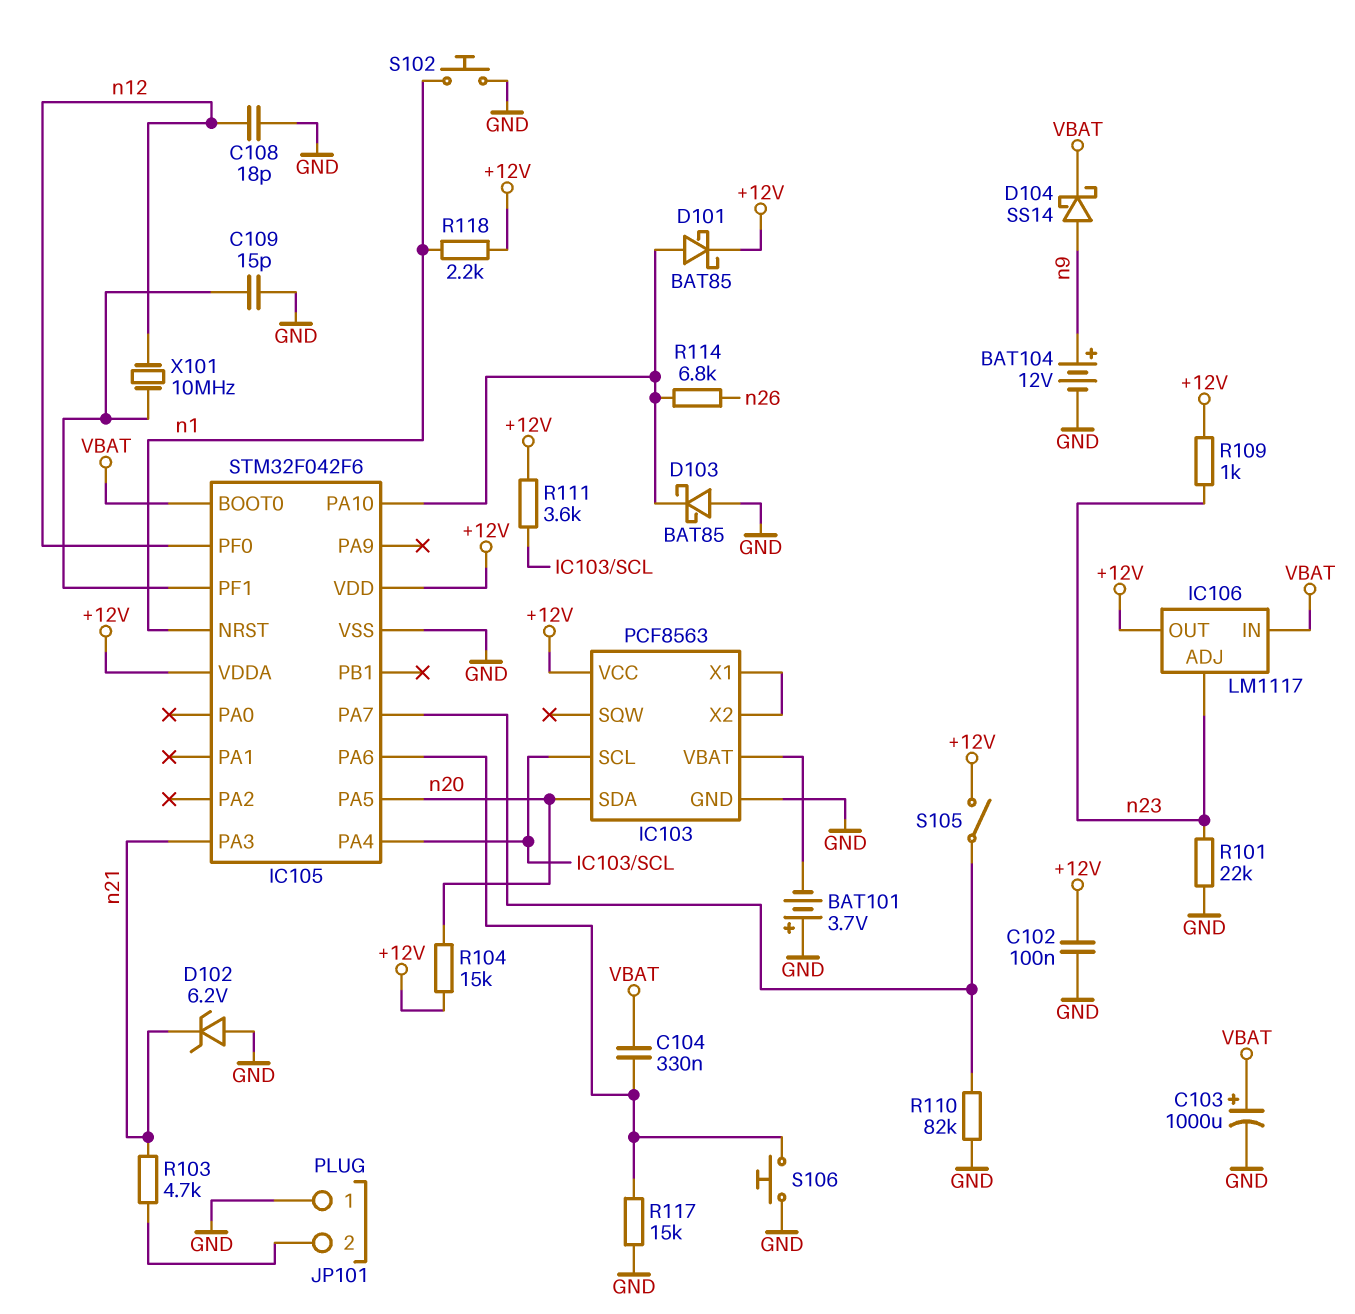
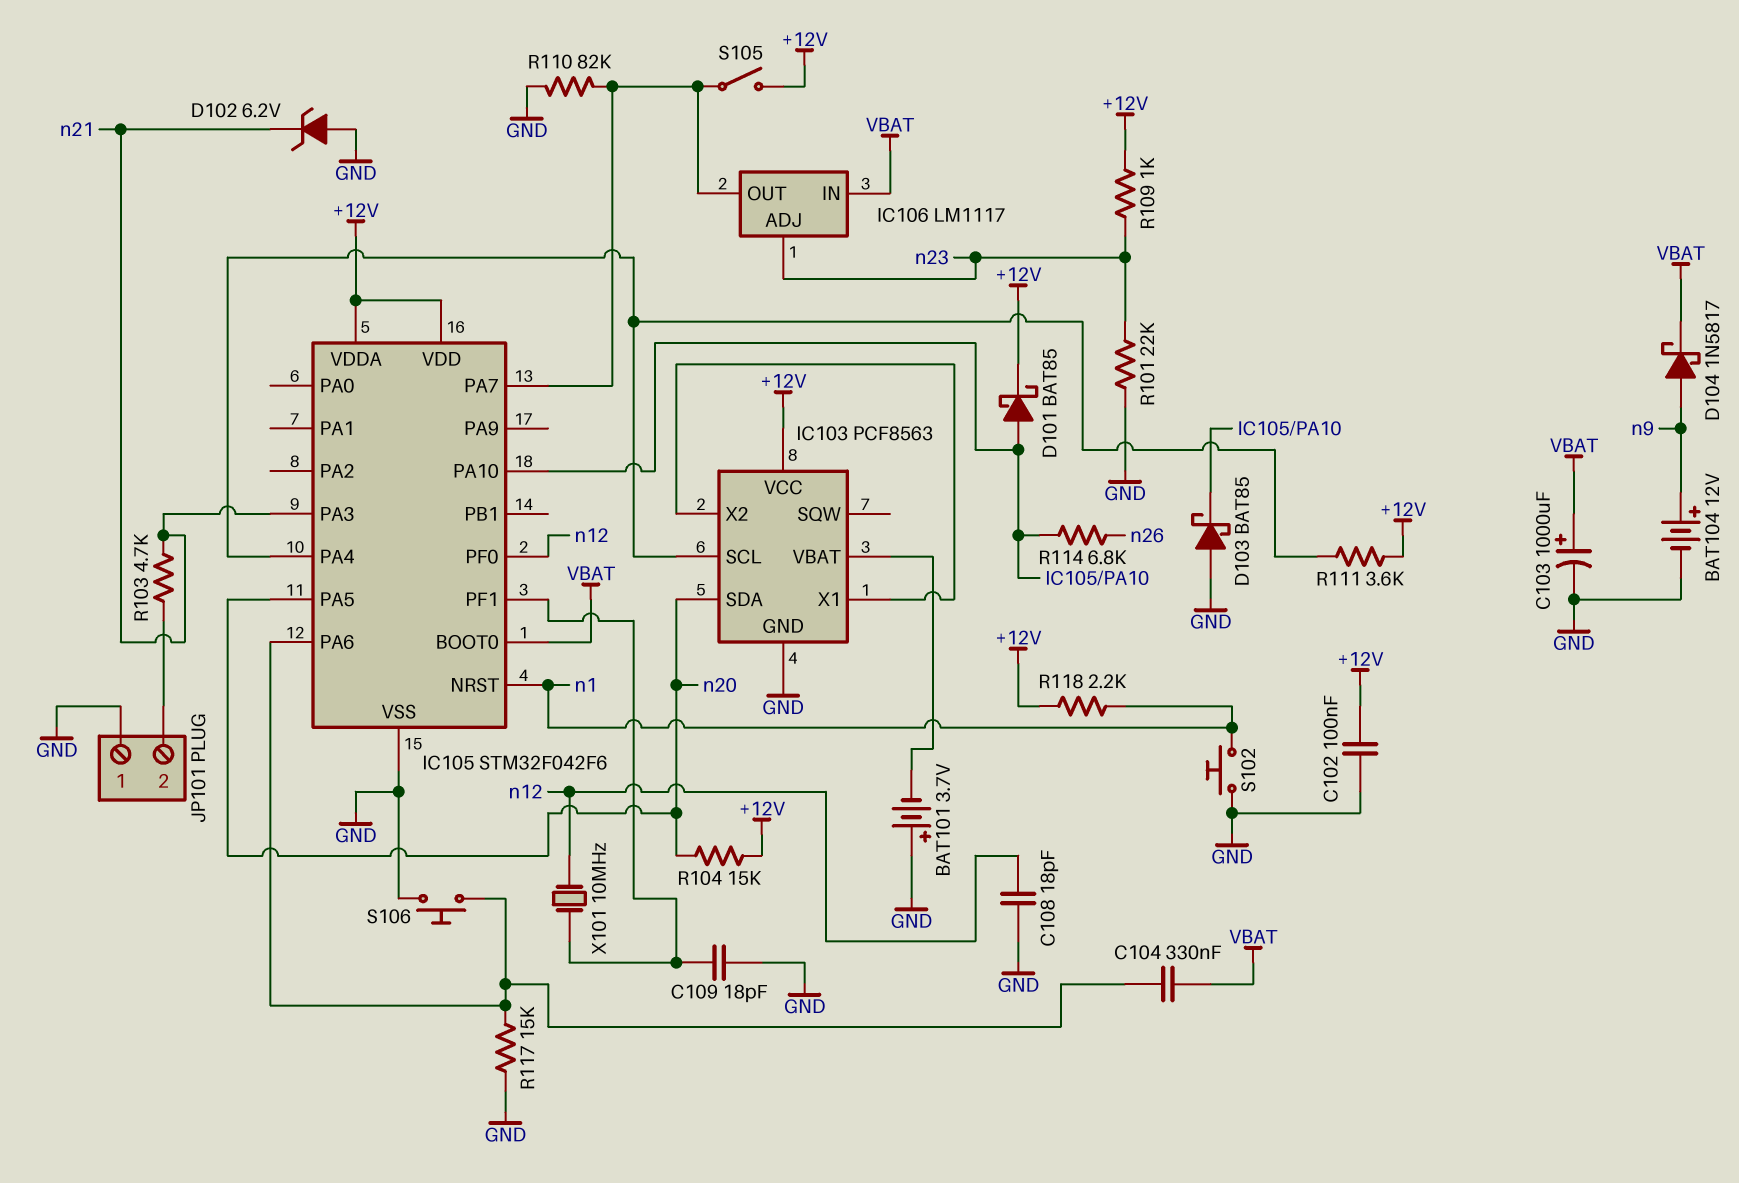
C109: 15pF (GND, IC105/PF1) -> 18pF (GND, IC105/PF1)
D104: schottky SS14 (A n9, K VBAT) -> schottky 1N5817 (A n9, K VBAT)
IC106 pin OUT: +12V -> IC105/PA7

